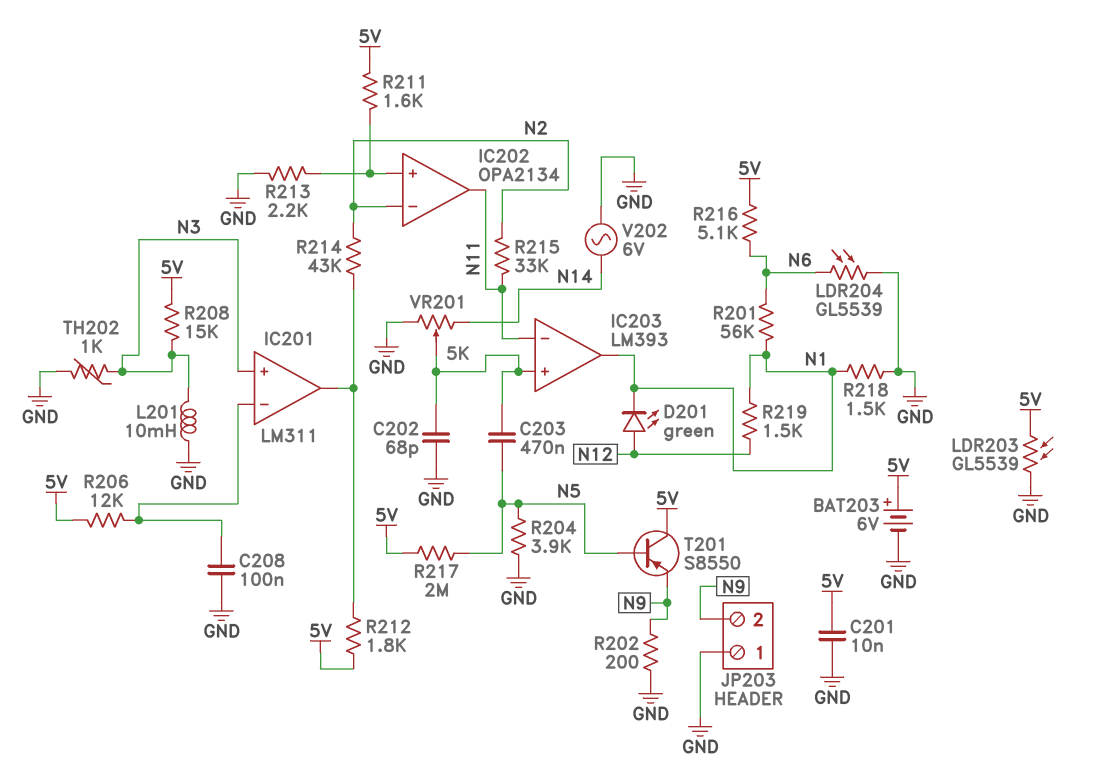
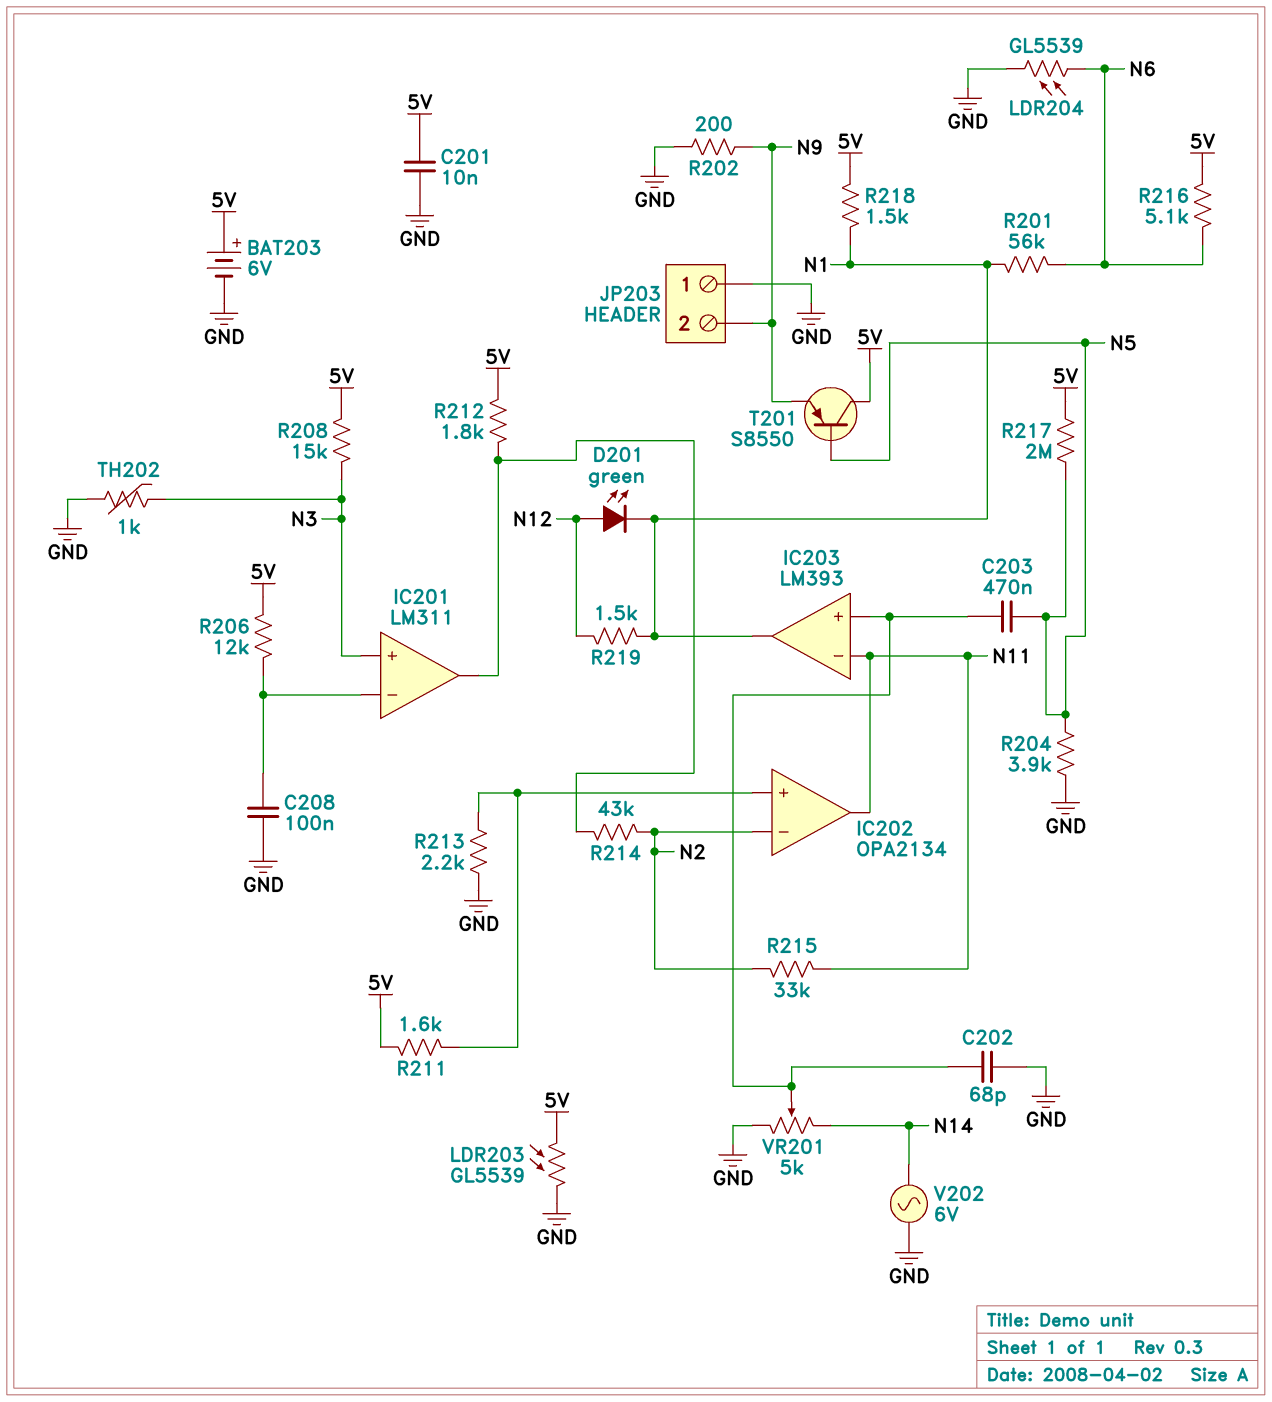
L201: 10mH (GND, N3) -> none
R218: 1.5k (GND, N1) -> 1.5k (5V, N1)

